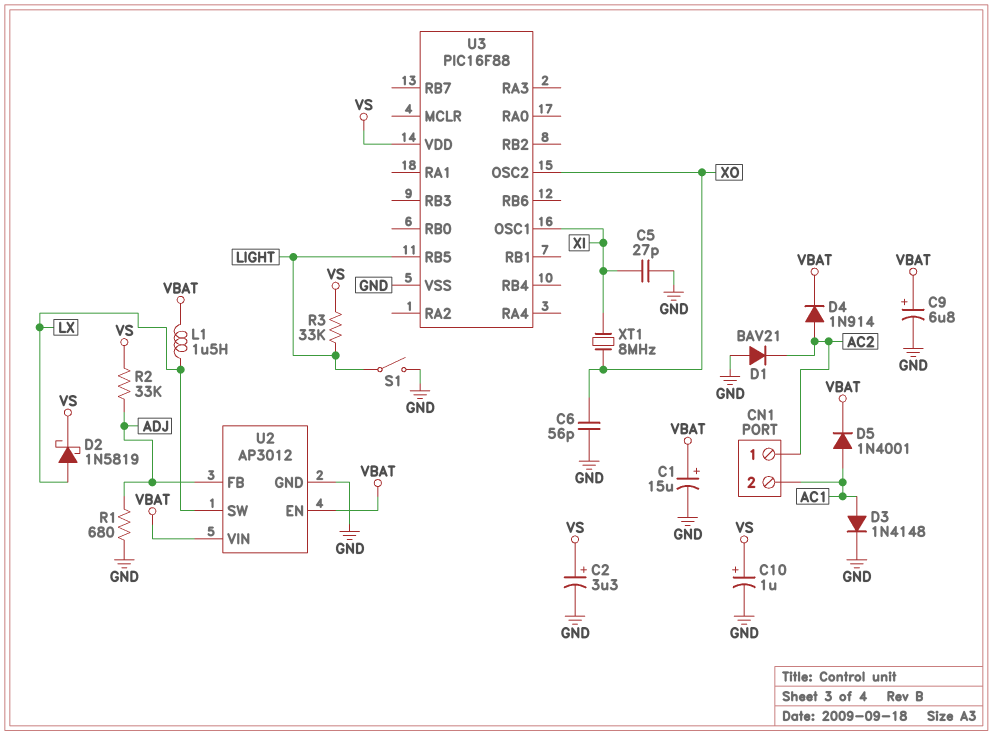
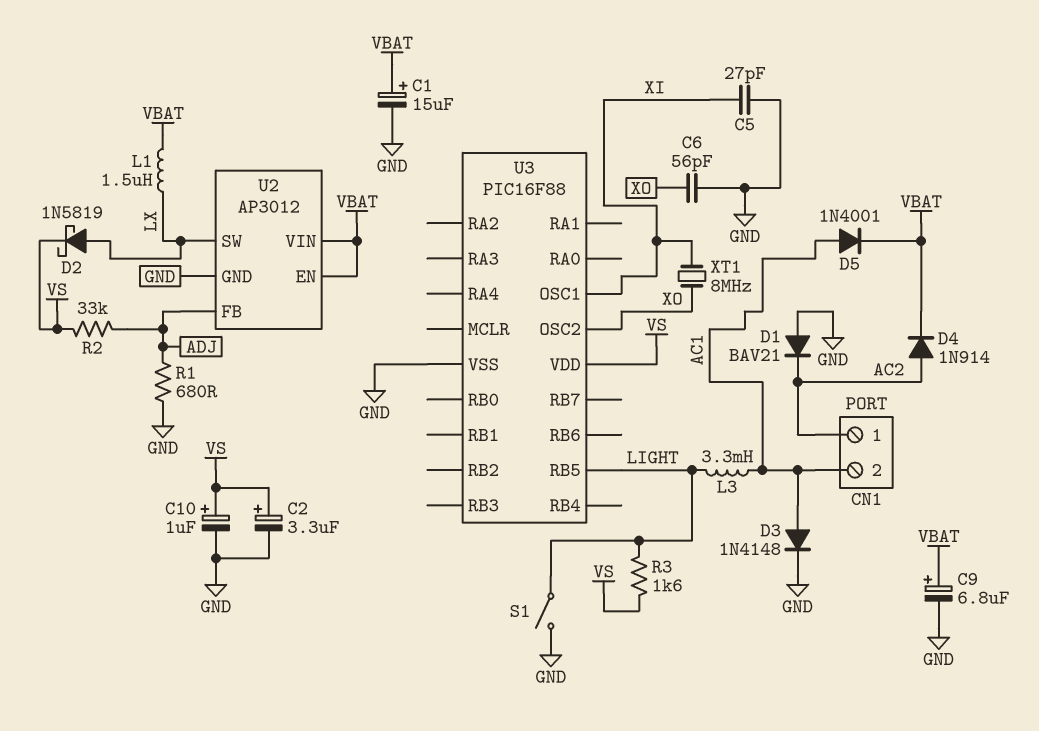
L3: none -> 3.3mH (AC1, LIGHT)
R3: 33k (LIGHT, VS) -> 1.6k (LIGHT, VS)

